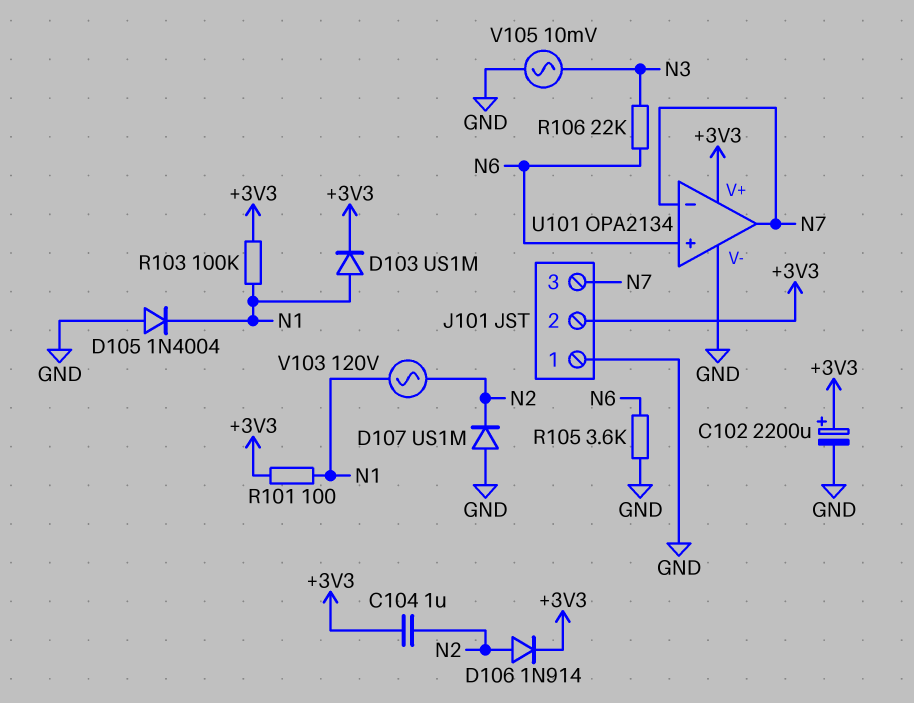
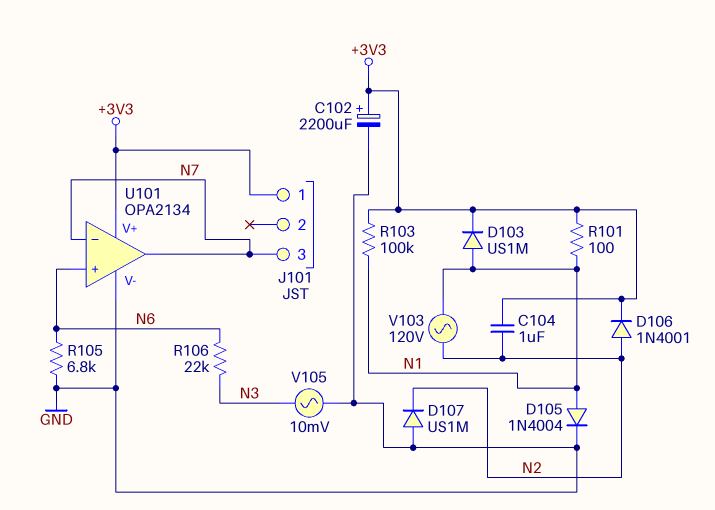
D105: diode 1N4004 (A GND, K N1) -> diode 1N4004 (A N1, K GND)
D106: diode 1N914 (A N2, K +3V3) -> diode 1N4001 (A N2, K +3V3)
J101 pin 1: GND -> +3V3
J101 pin 2: +3V3 -> none
R105: 3.6k (GND, N6) -> 6.8k (GND, N6)

